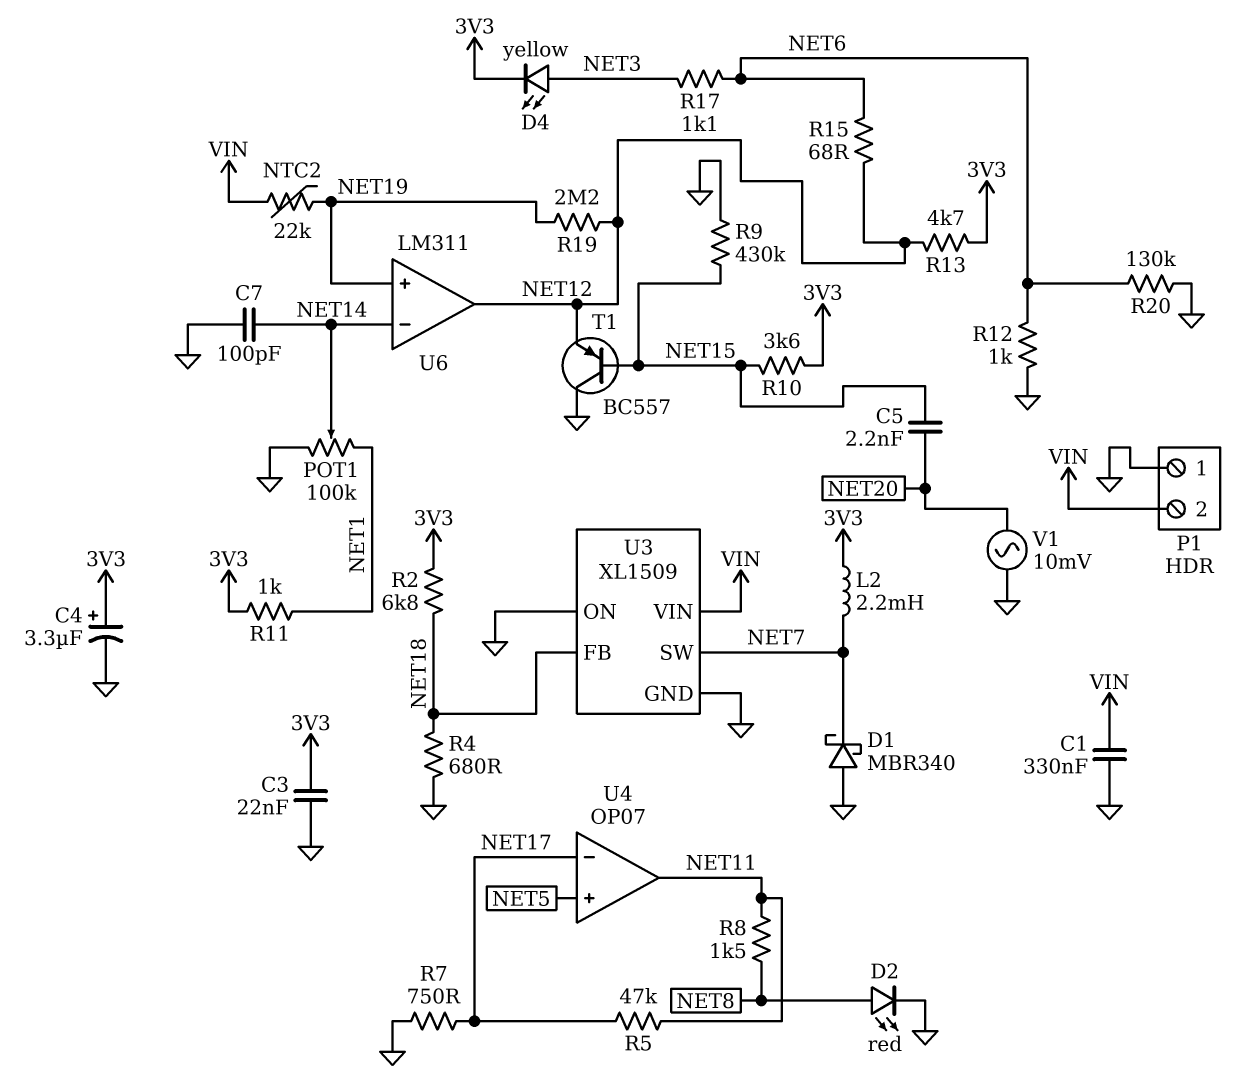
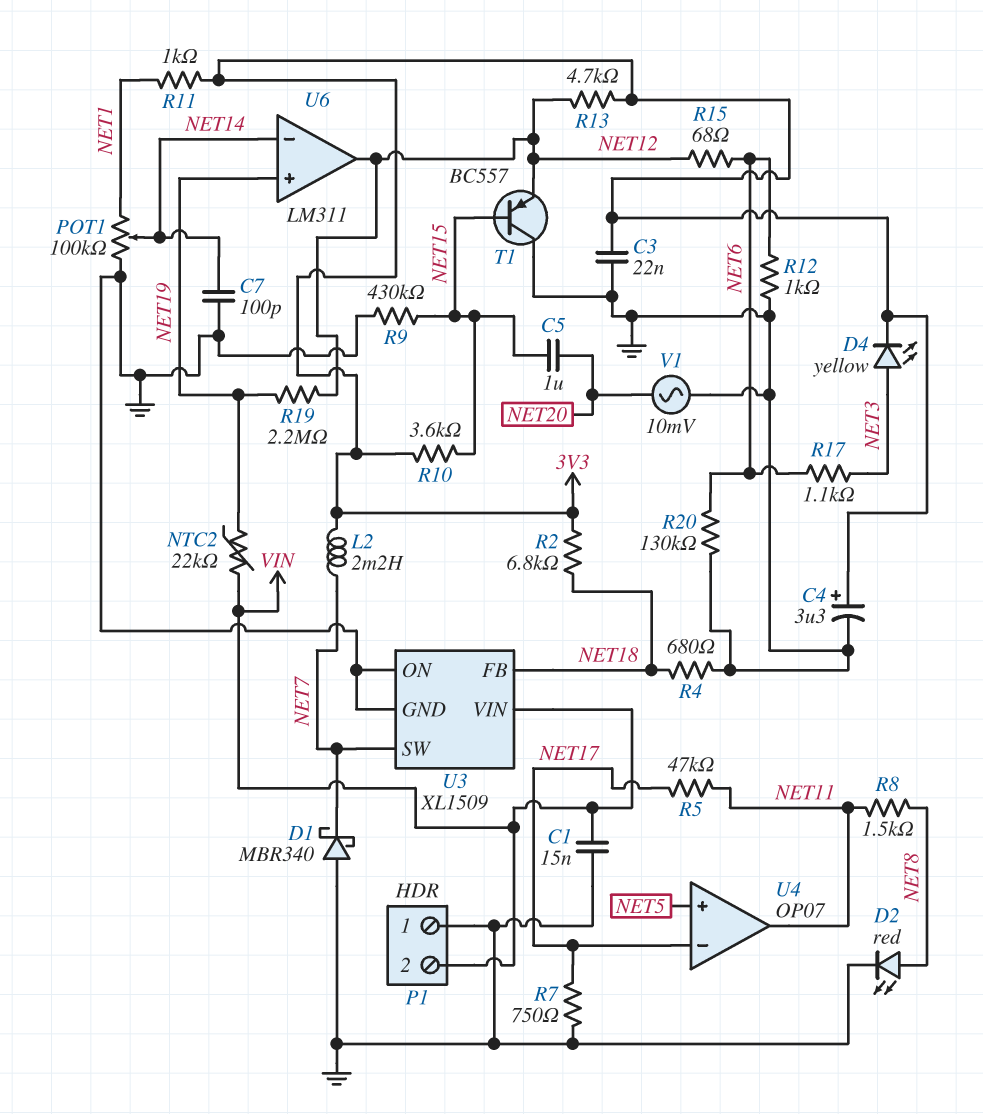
C1: 330nF (GND, VIN) -> 15nF (GND, VIN)
C5: 2.2nF (NET15, NET20) -> 1uF (NET15, NET20)

